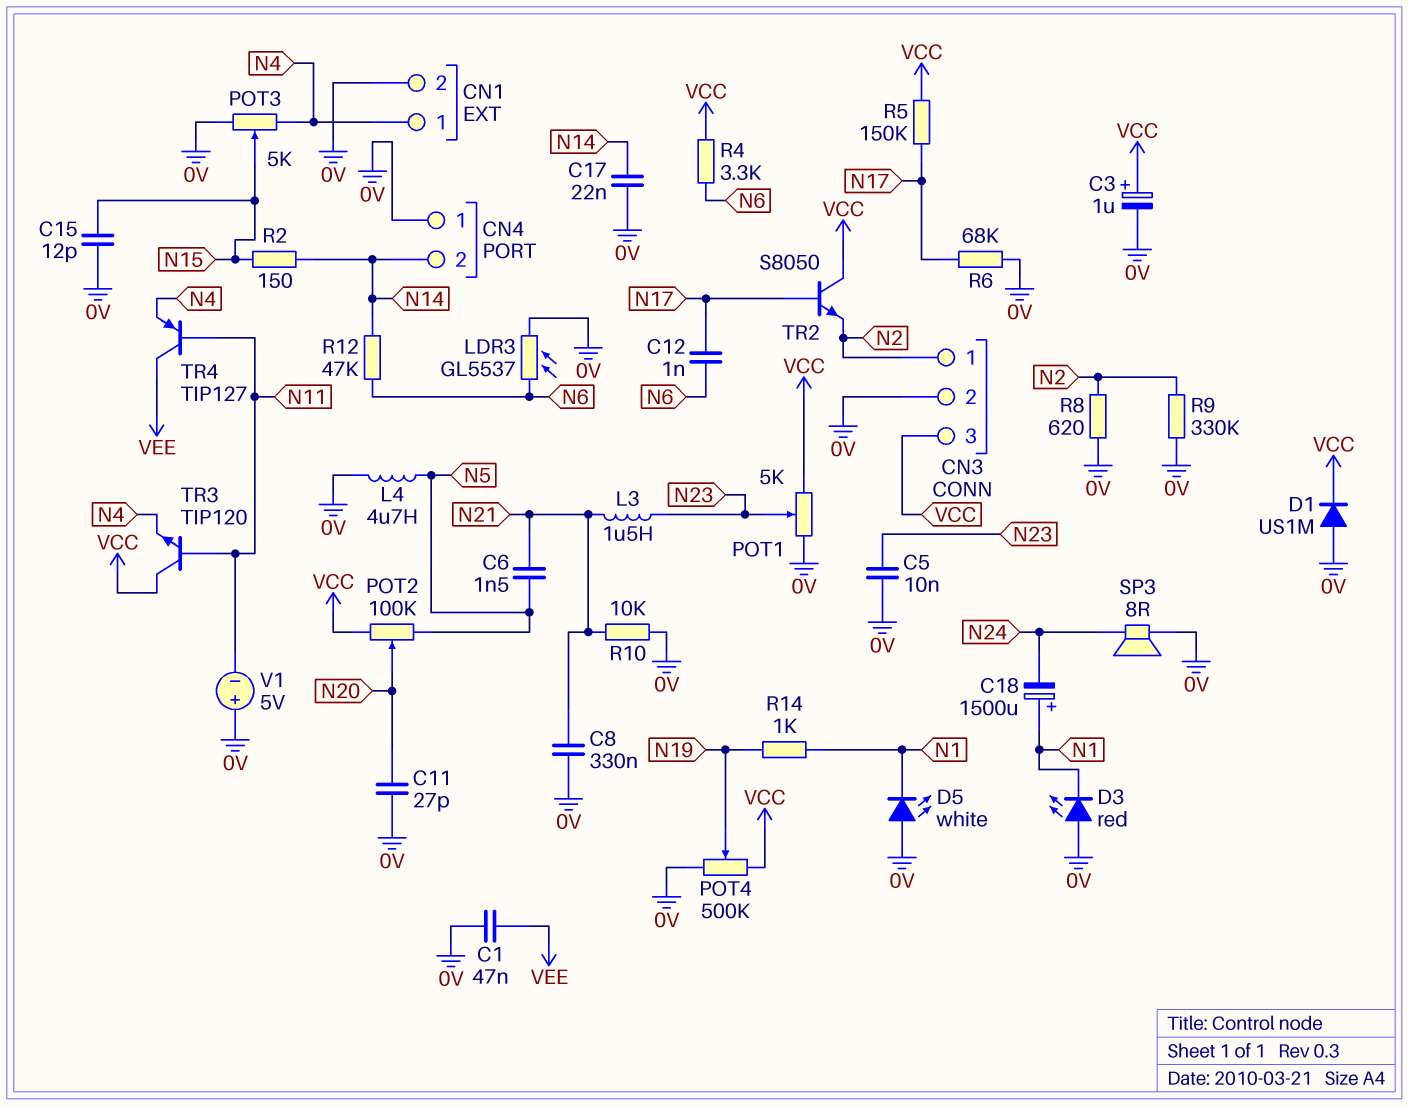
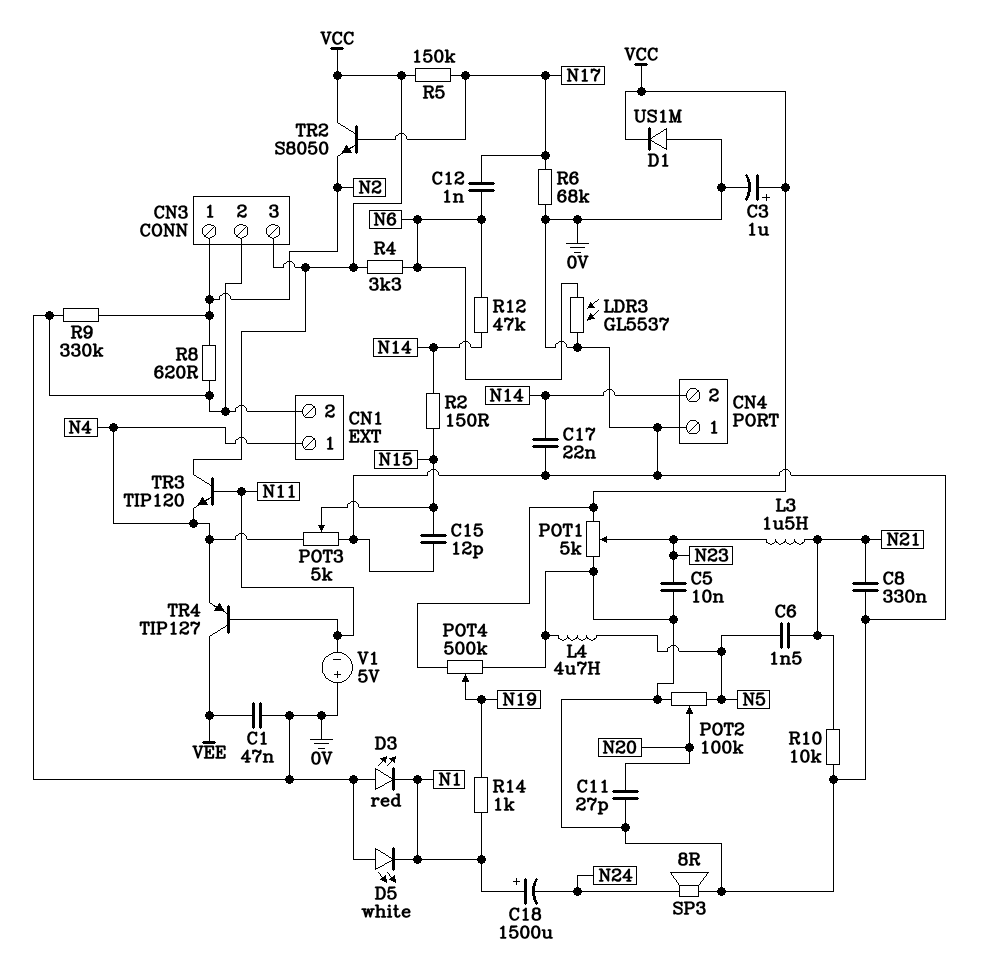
POT2: 100k (N5, VCC, wiper N20) -> 100k (0V, N5, wiper N20)

